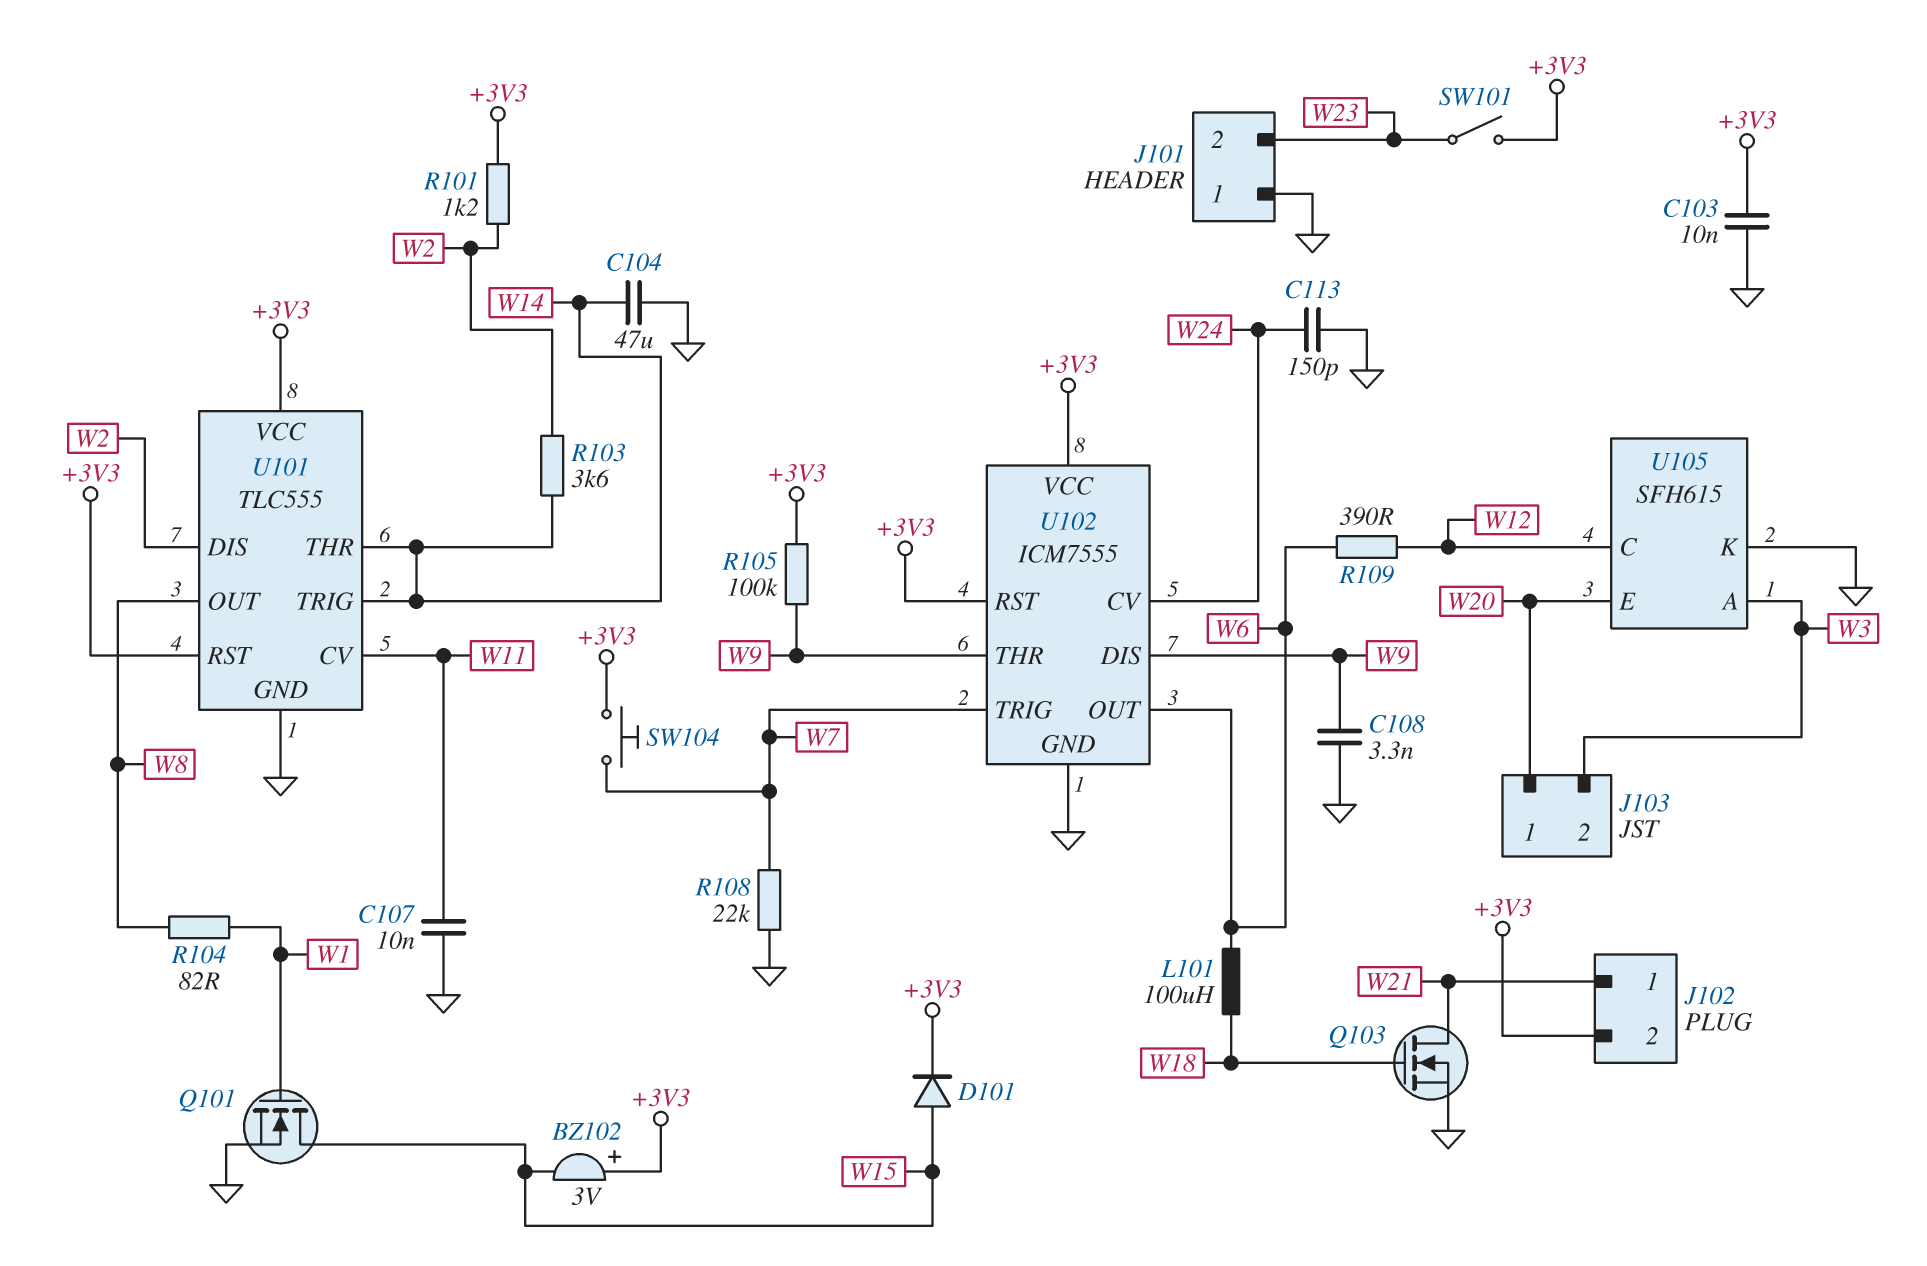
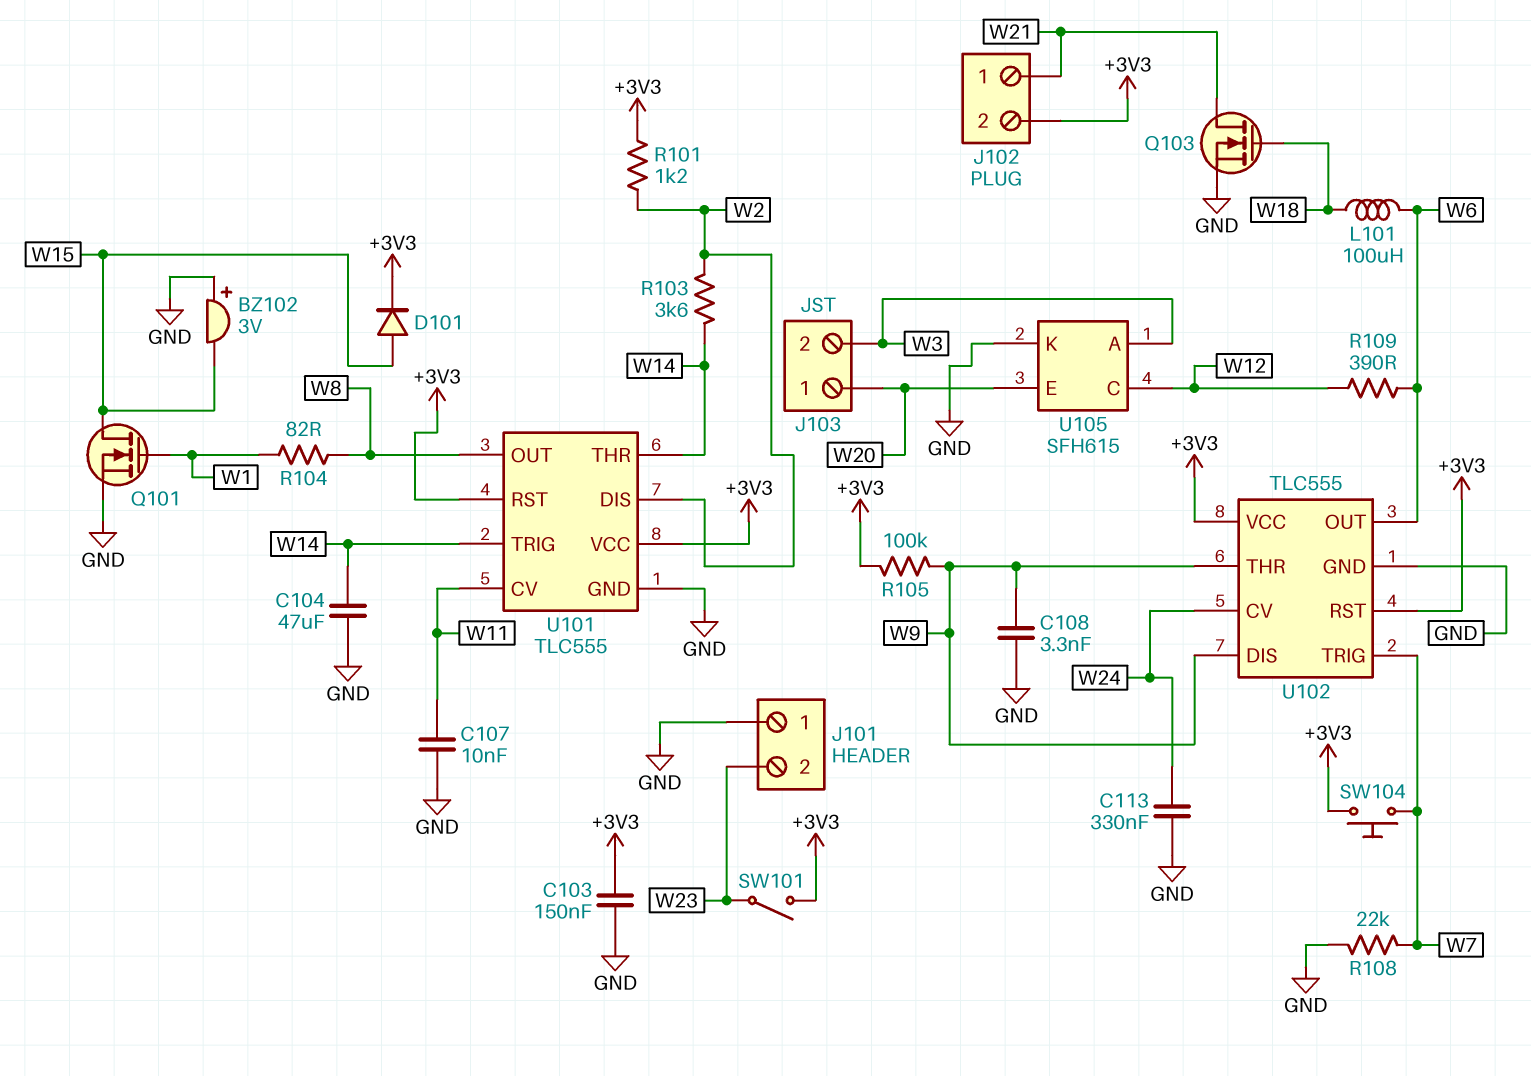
BZ102: buzzer 3V (plus +3V3, minus W15) -> buzzer 3V (plus GND, minus W15)
C103: 10nF (+3V3, GND) -> 150nF (+3V3, GND)
C113: 150pF (GND, W24) -> 330nF (GND, W24)
U102: ICM7555 -> TLC555

